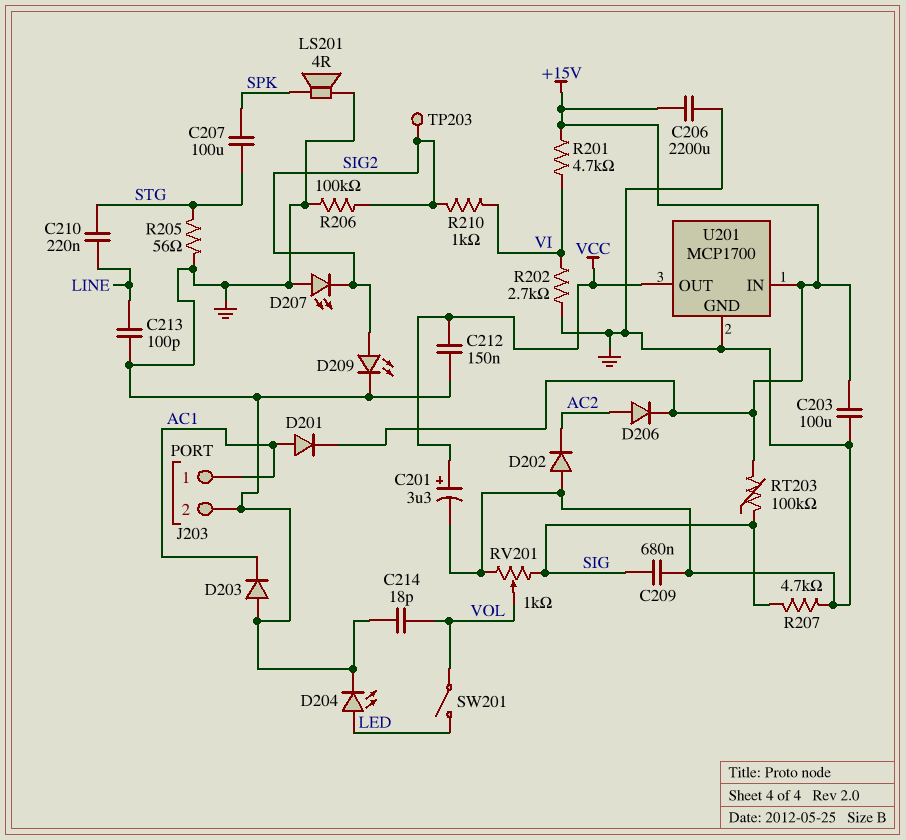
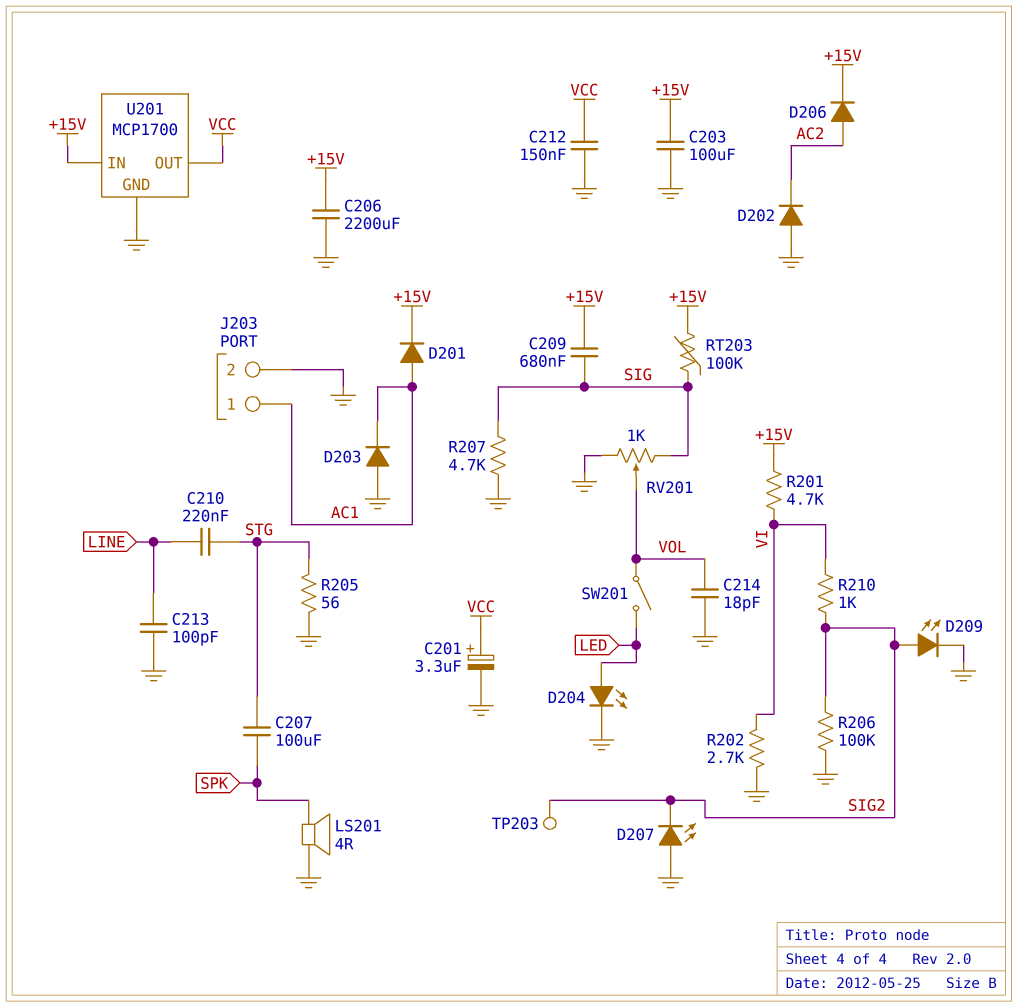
C209: 680nF (GND, SIG) -> 680nF (+15V, SIG)

